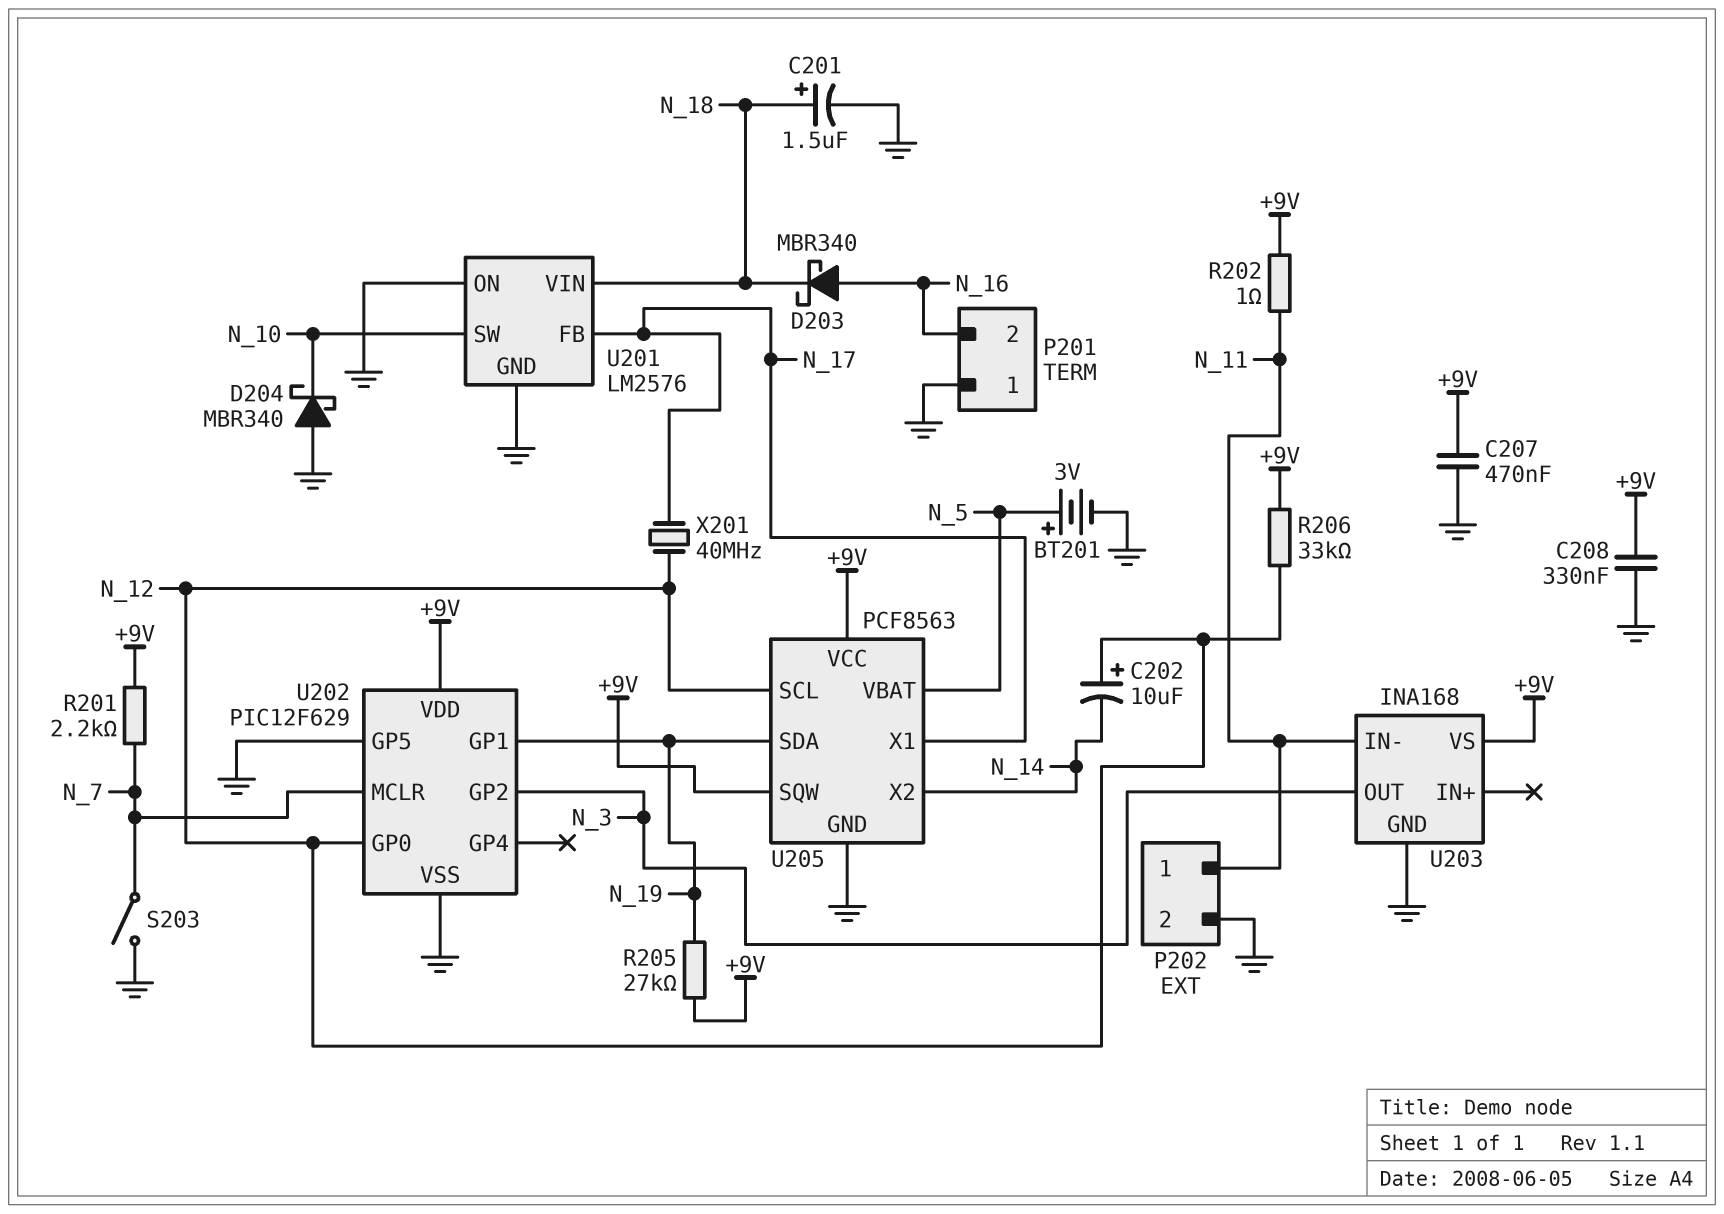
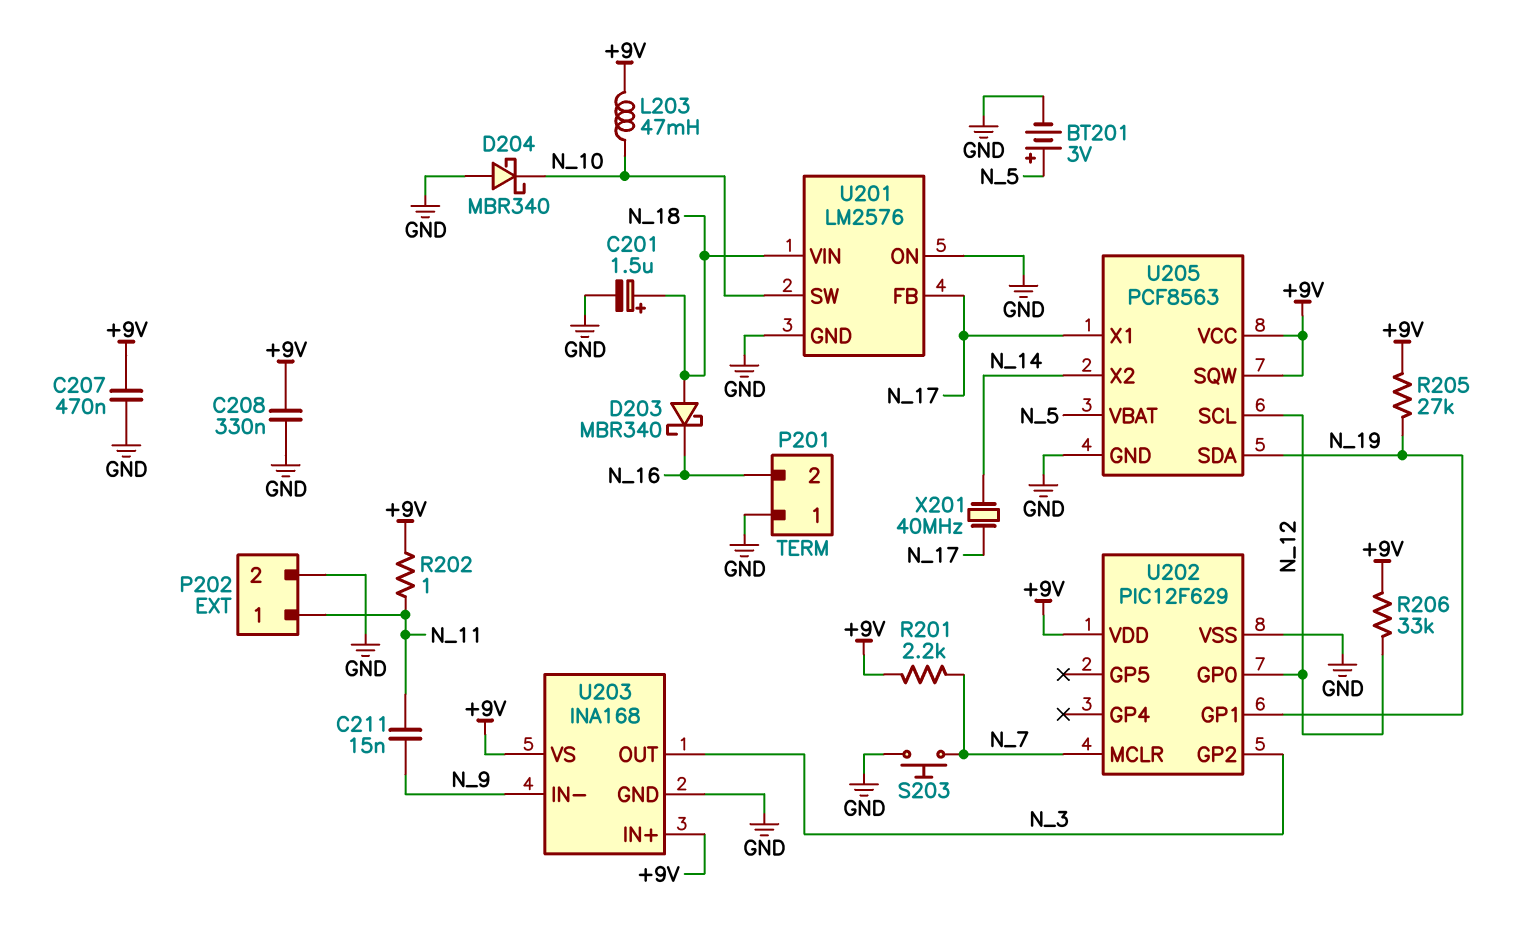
C202: 10uF (plus N_12, minus N_14) -> none
C211: none -> 15nF (N_9, N_11)
D203: schottky MBR340 (A N_16, K N_18) -> schottky MBR340 (A N_18, K N_16)
L203: none -> 47mH (+9V, N_10)
S203: switch (GND, N_7) -> button (GND, N_7)
U202 pin GP5: GND -> none
U203 pin IN+: none -> +9V
U203 pin IN-: N_11 -> N_9
X201: 40MHz (N_12, N_17) -> 40MHz (N_14, N_17)

